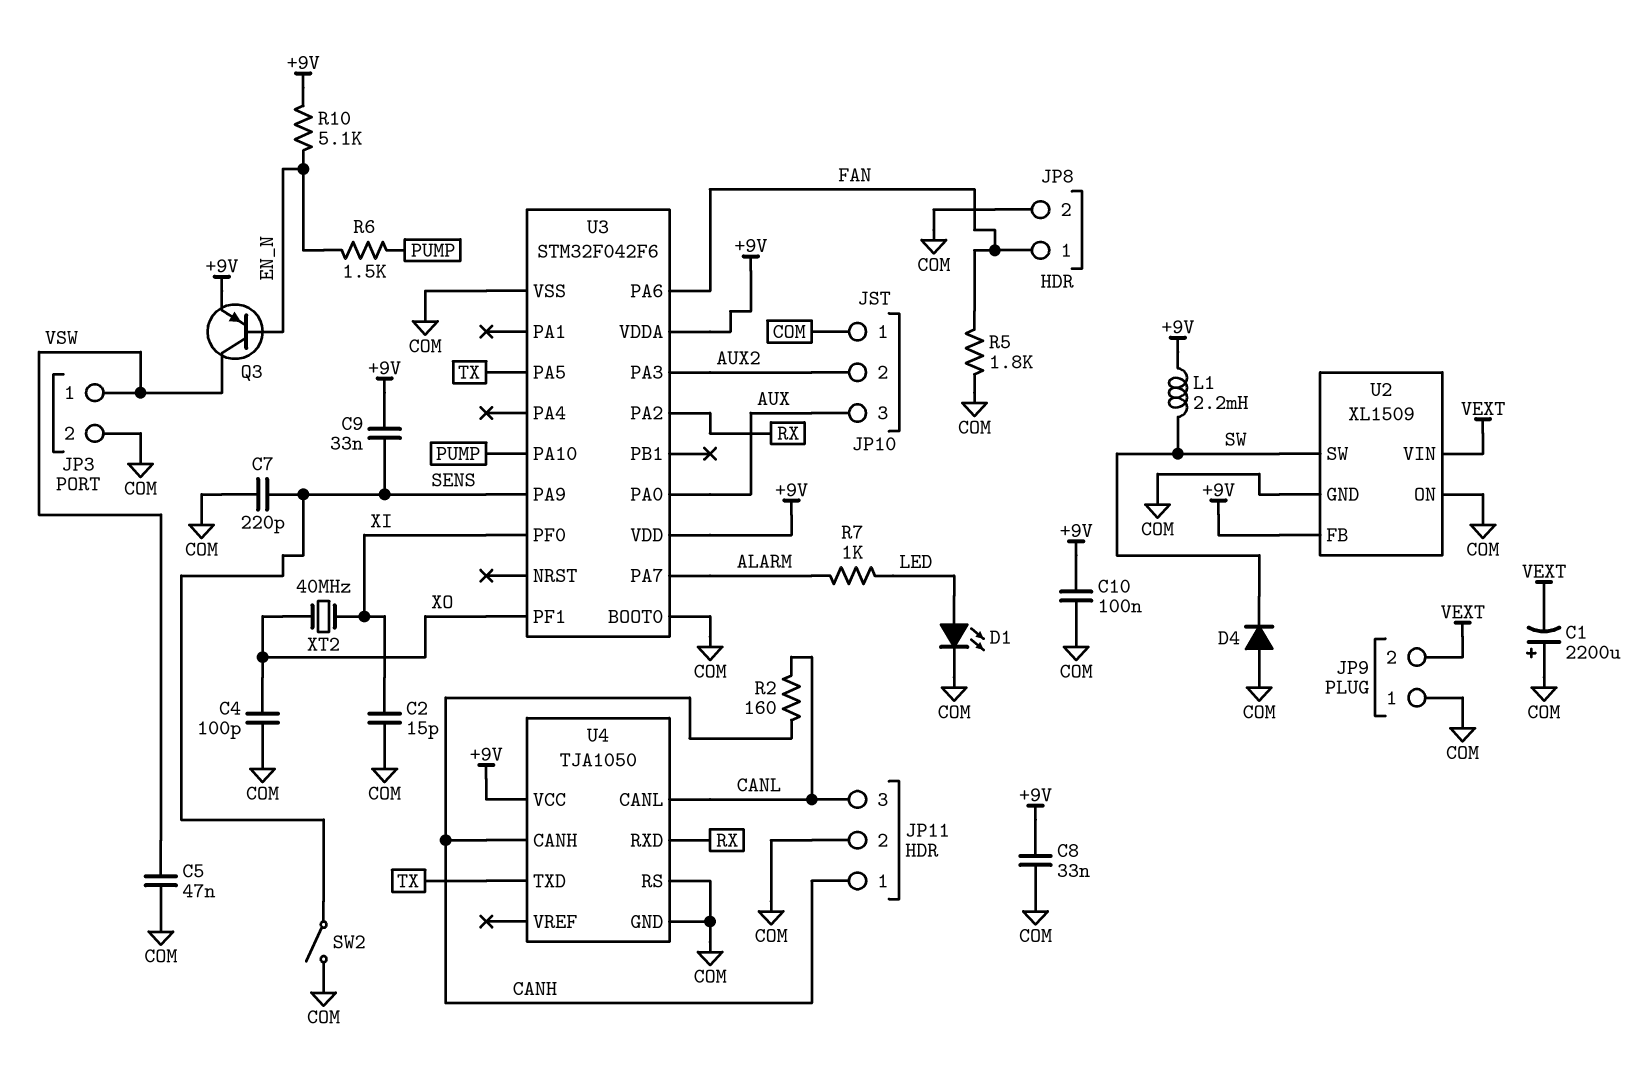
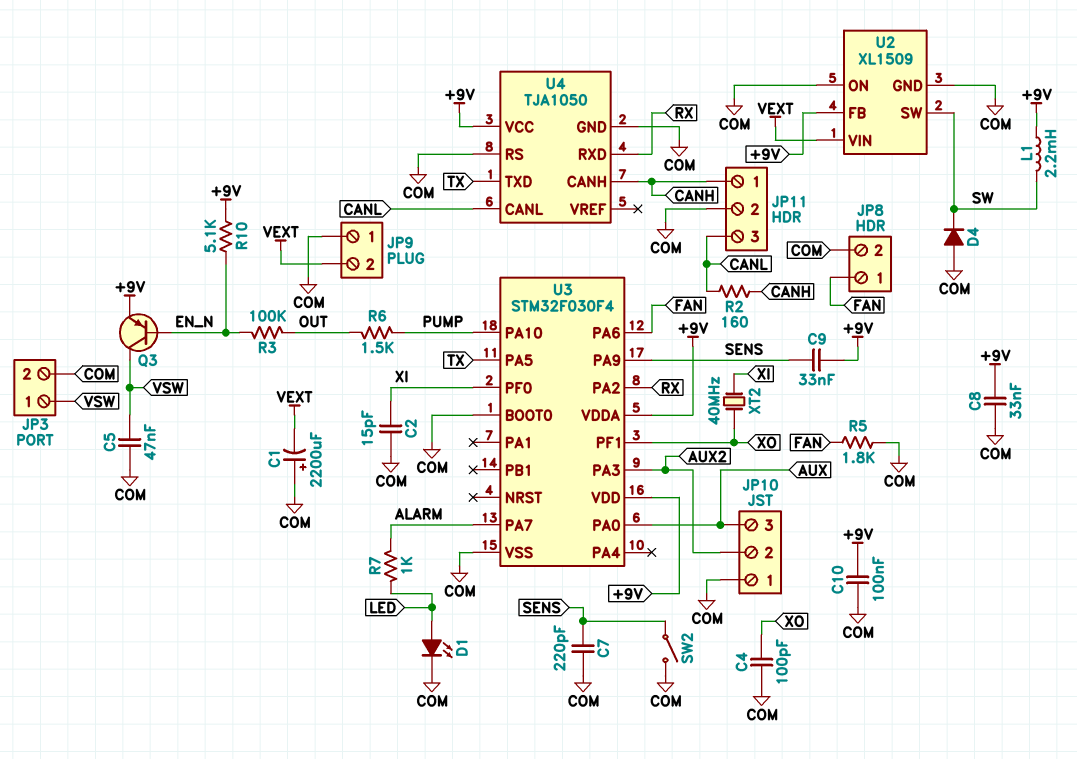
R3: none -> 100k (EN_N, OUT)
R6: 1.5k (EN_N, PUMP) -> 1.5k (OUT, PUMP)
U3: STM32F042F6 -> STM32F030F4

